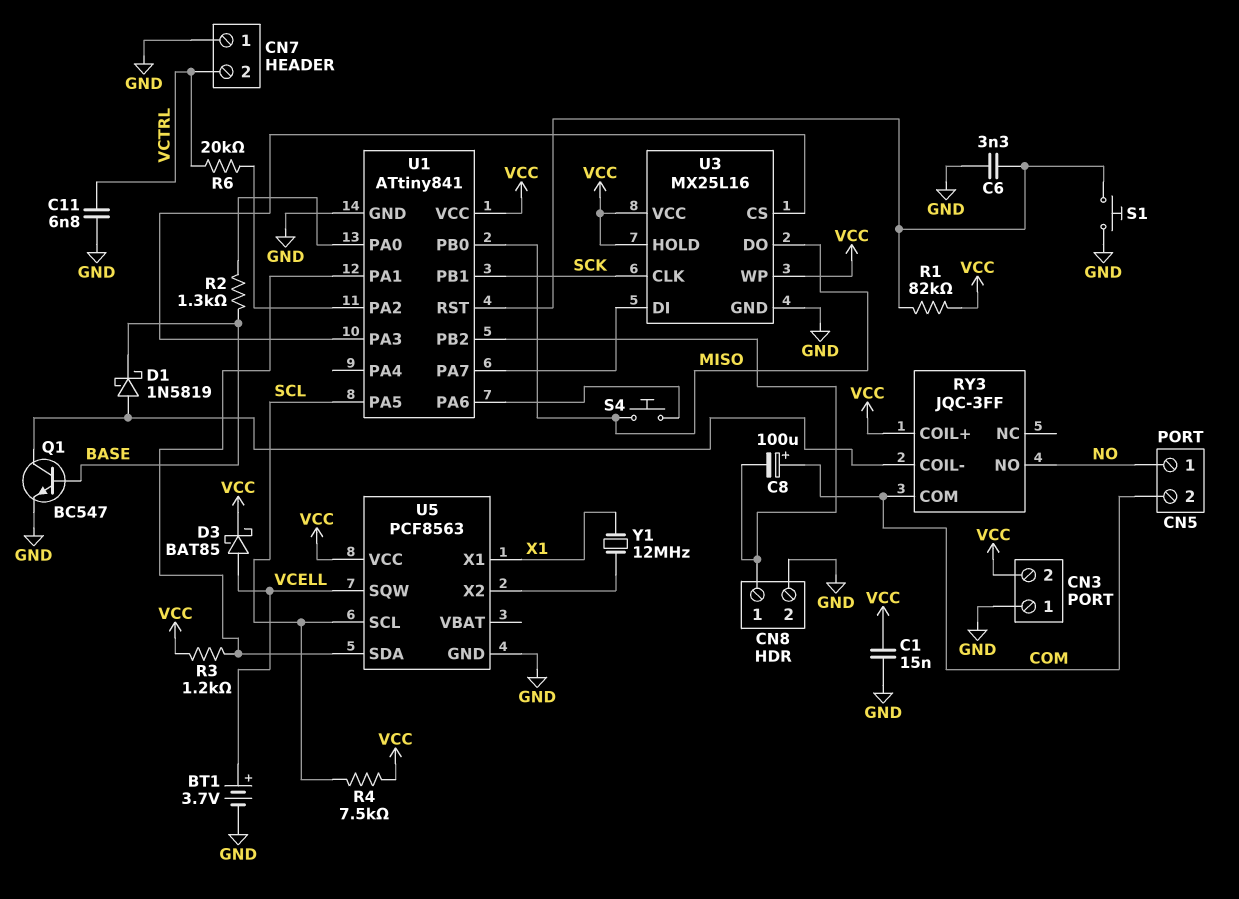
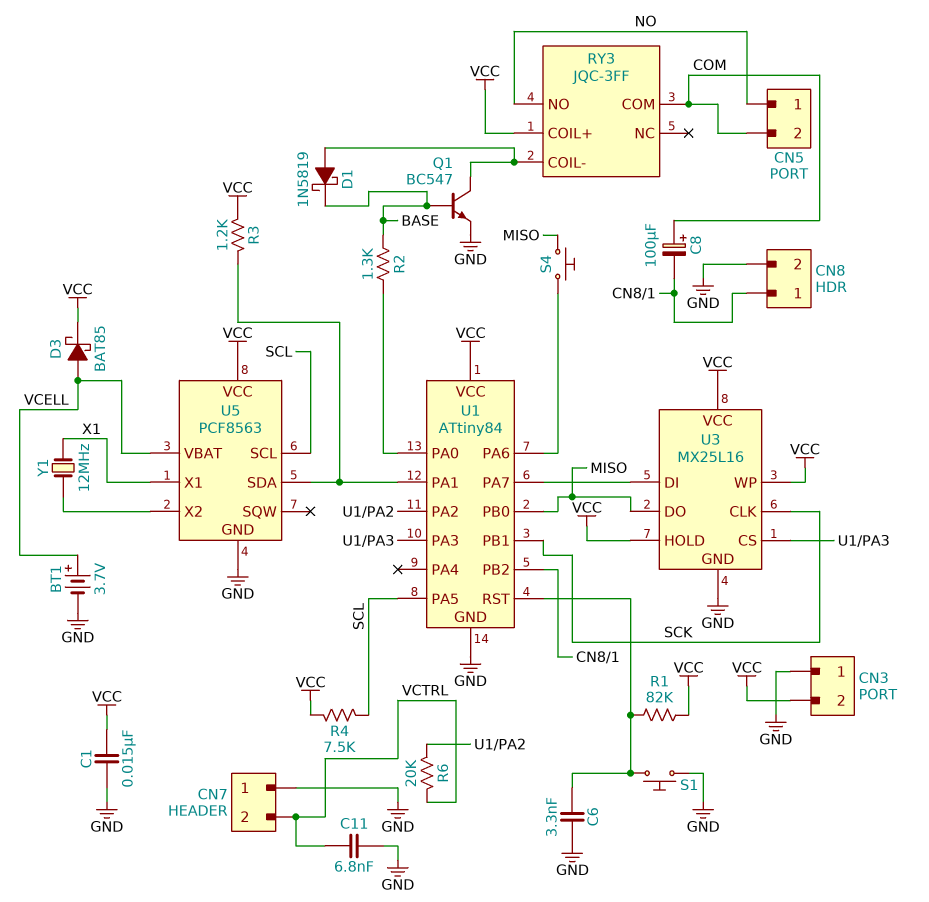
U1: ATtiny841 -> ATtiny84
U5 pin SQW: VCELL -> none
U5 pin VBAT: none -> VCELL

